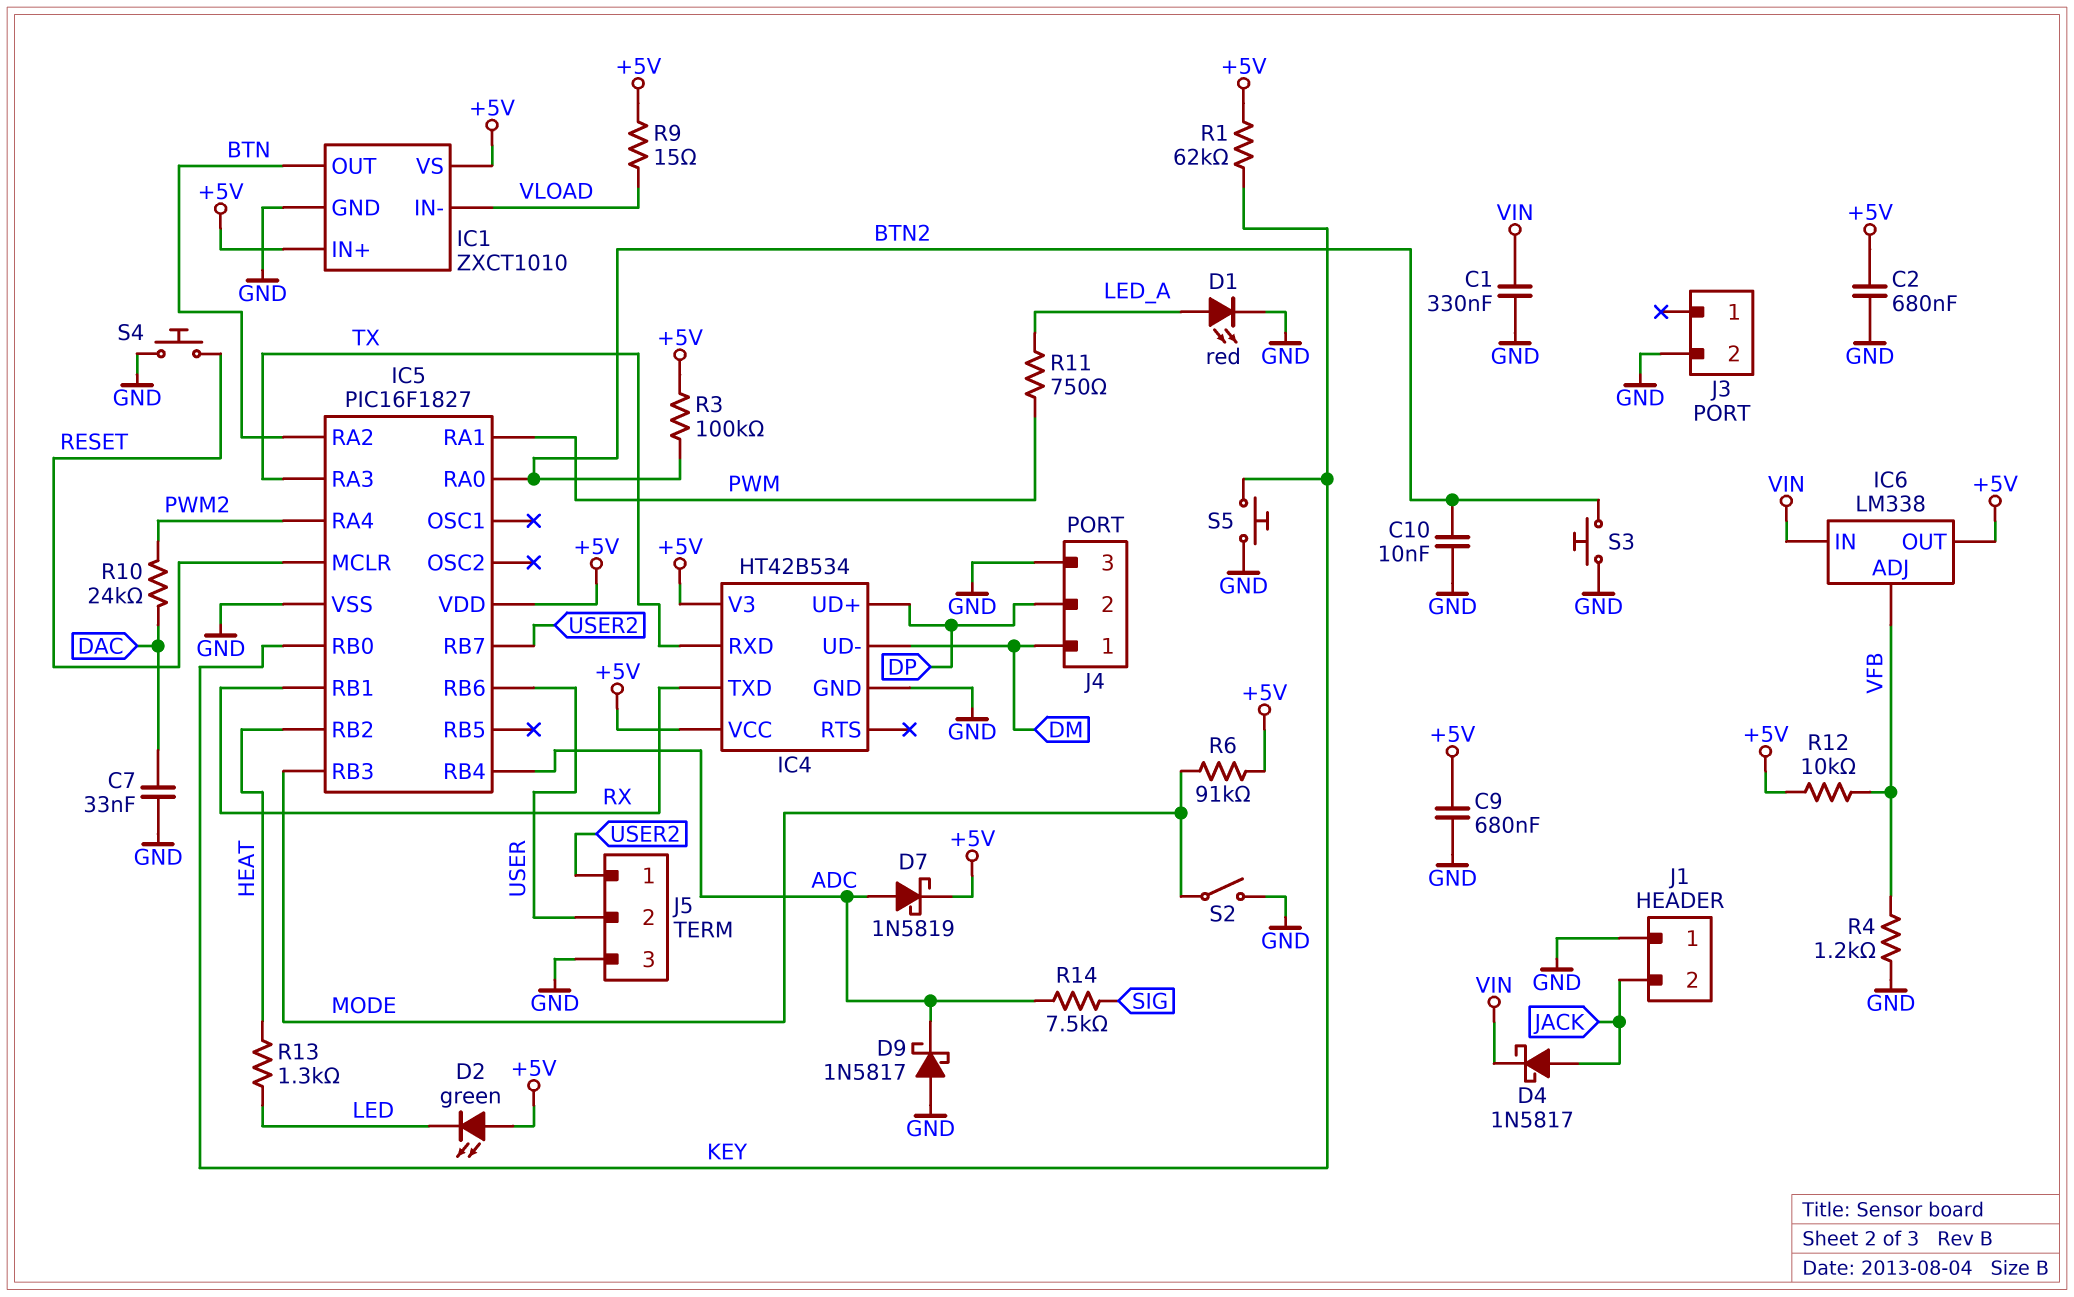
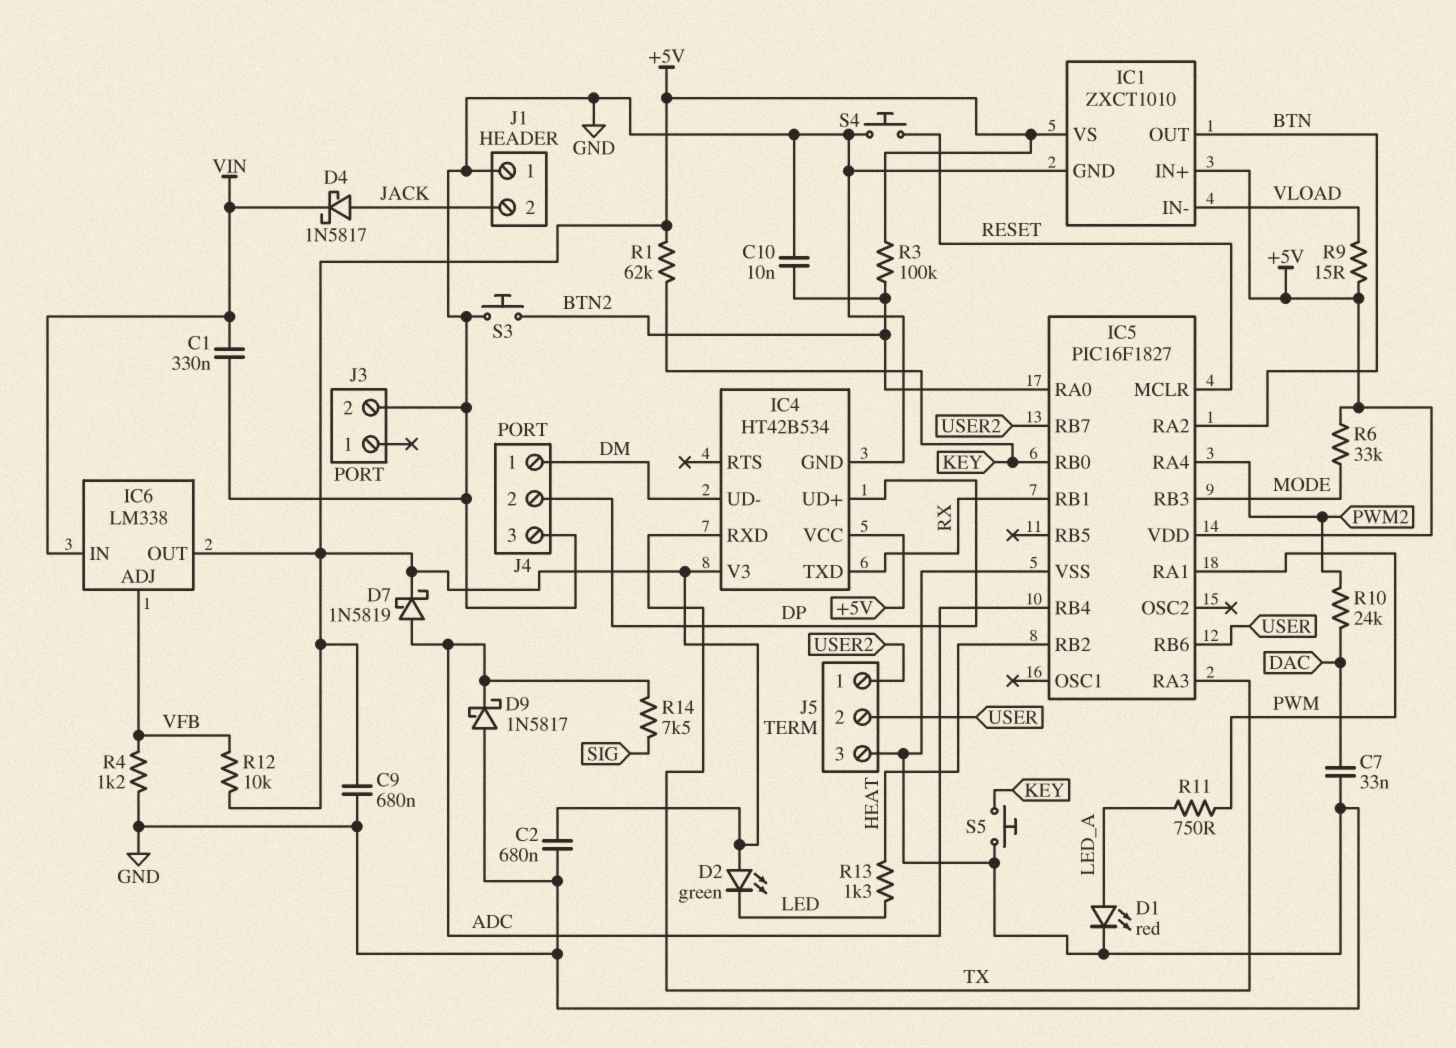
R6: 91k (+5V, MODE) -> 33k (+5V, MODE)
S2: switch (GND, MODE) -> none

